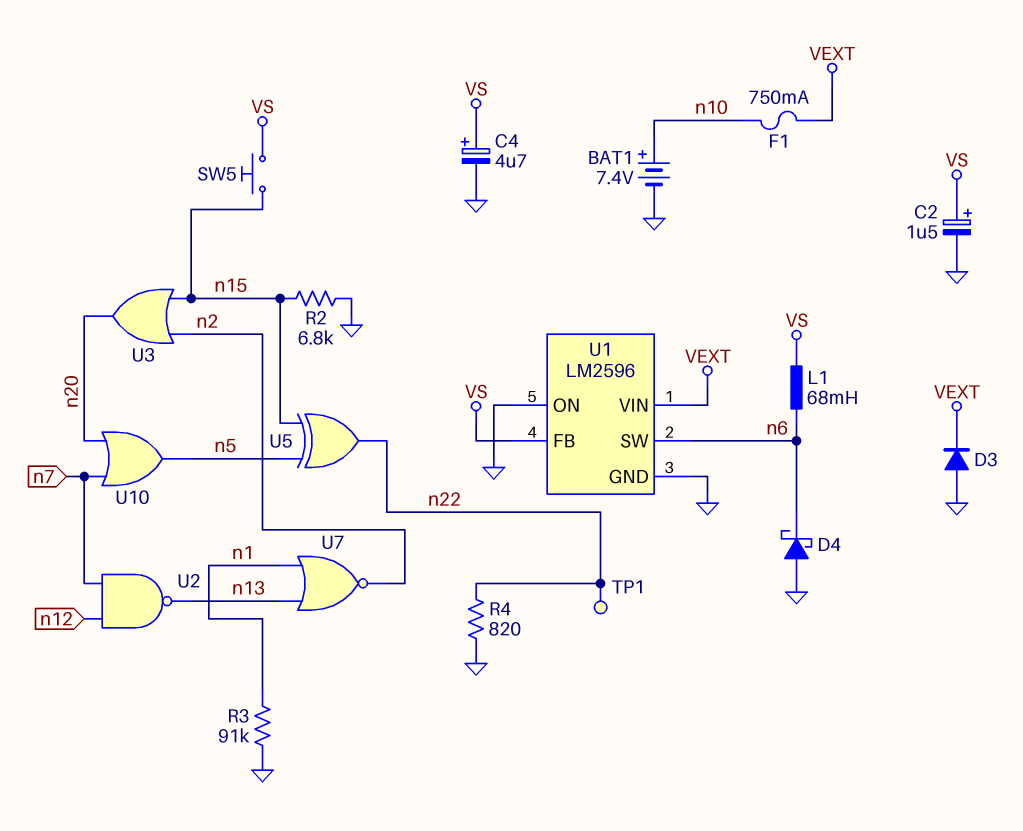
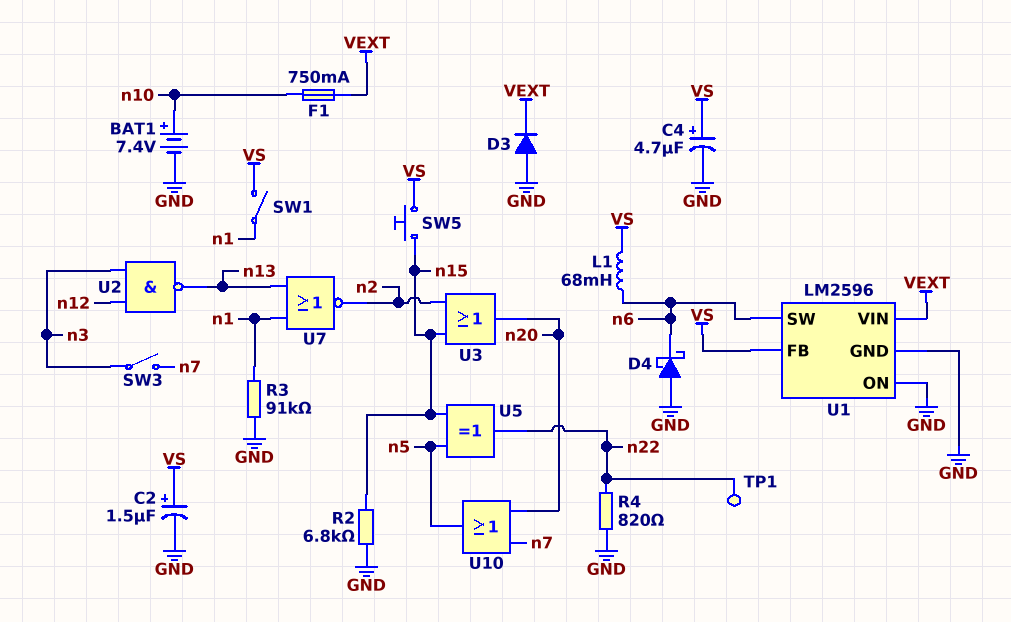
SW1: none -> switch (VS, n1)
SW3: none -> switch (n3, n7)
U2: NAND (in n7, in n12, out n13) -> NAND (in n3, in n12, out n13)

